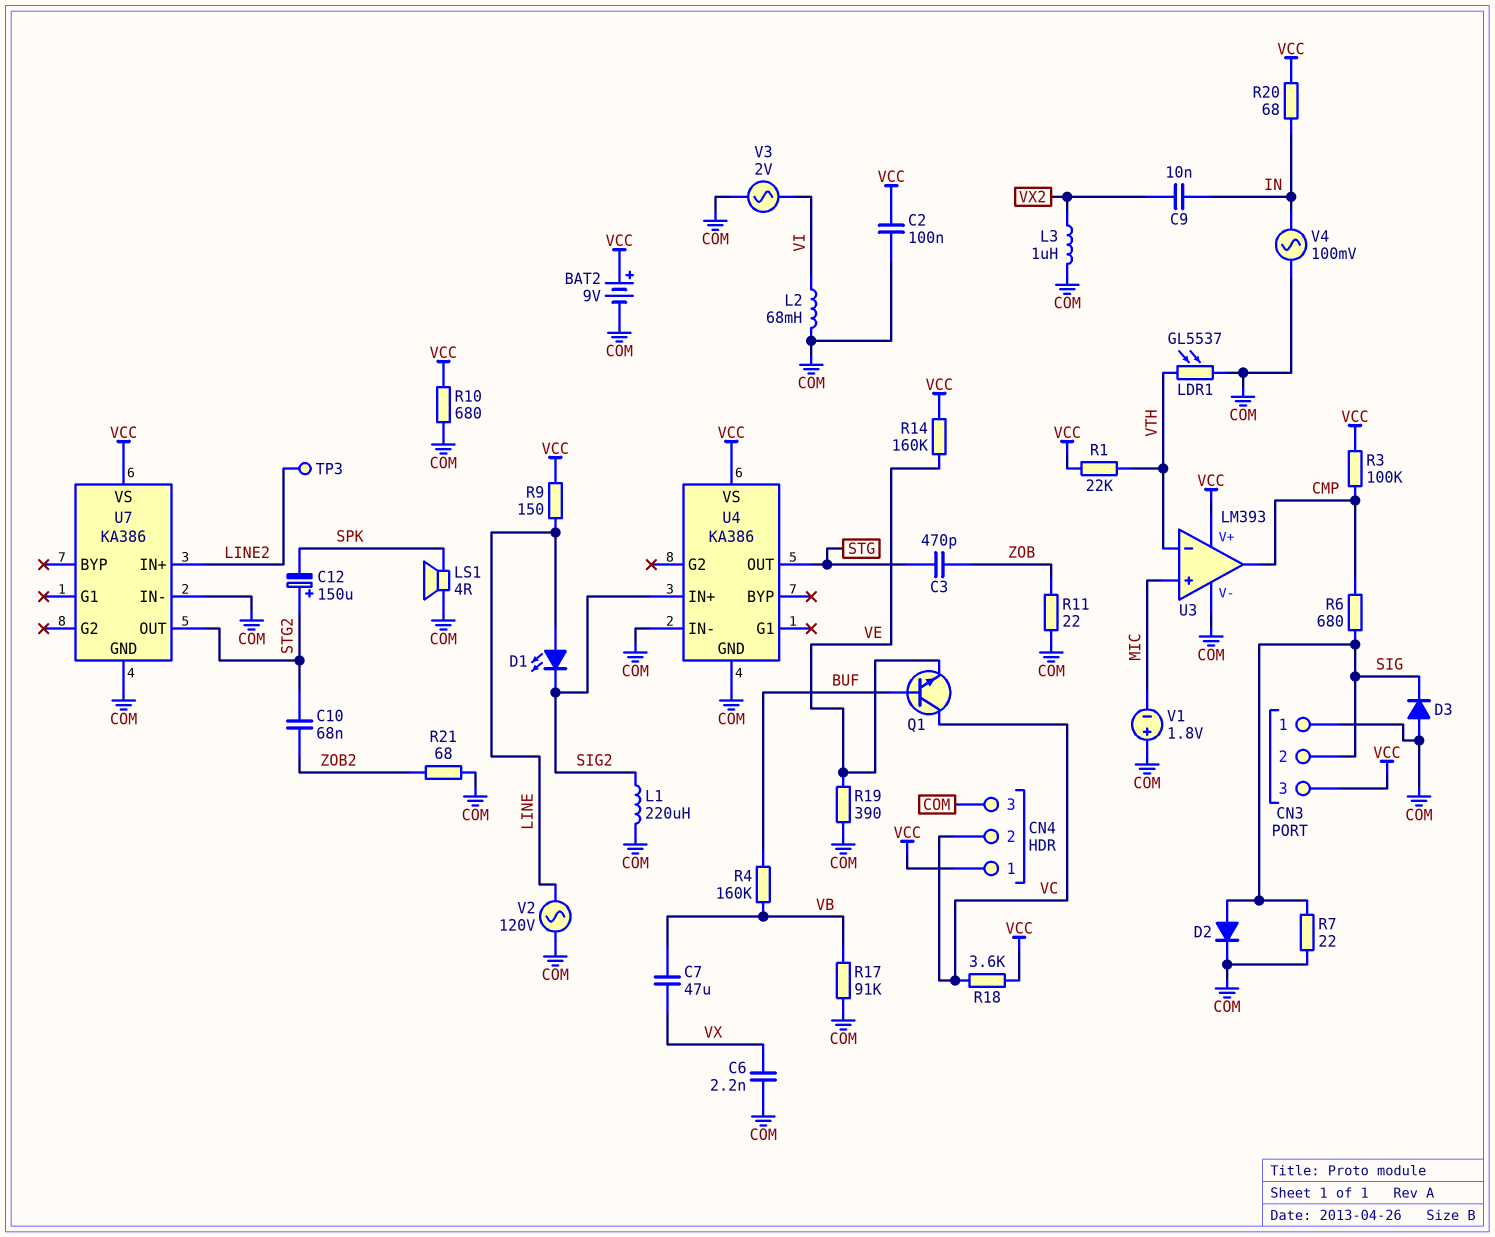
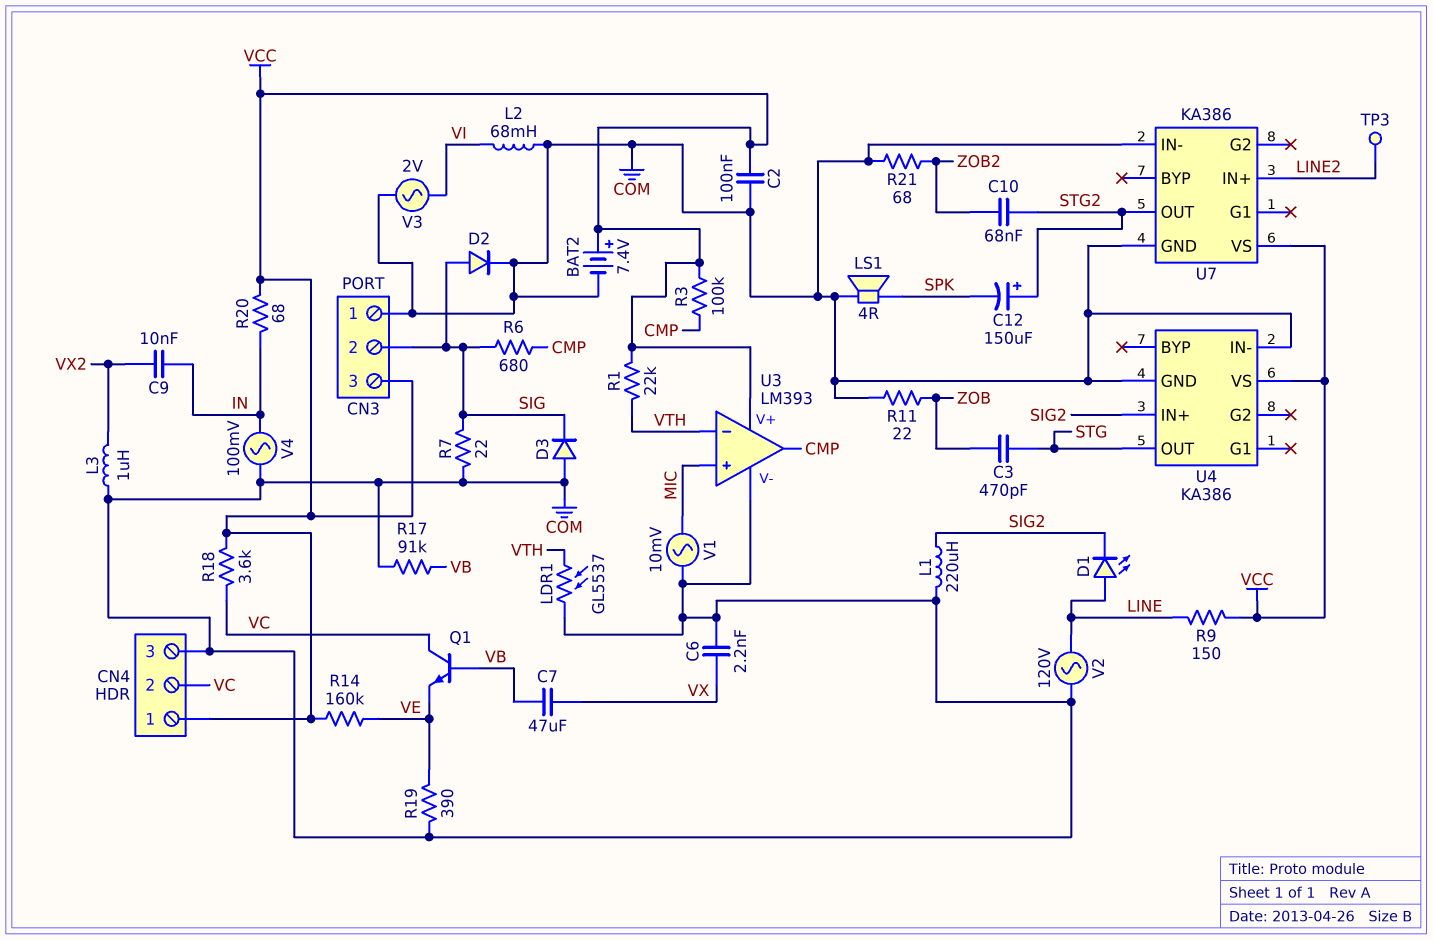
BAT2: 9V (plus VCC, minus COM) -> 7.4V (plus VCC, minus COM)
Q1: NPN (B BUF, C VC, E VE) -> NPN (B VB, C VC, E VE)
R4: 160k (BUF, VB) -> none
R10: 680 (COM, VCC) -> none
V1: 1.8V (plus COM, minus MIC) -> AC 10mV (COM, MIC)

